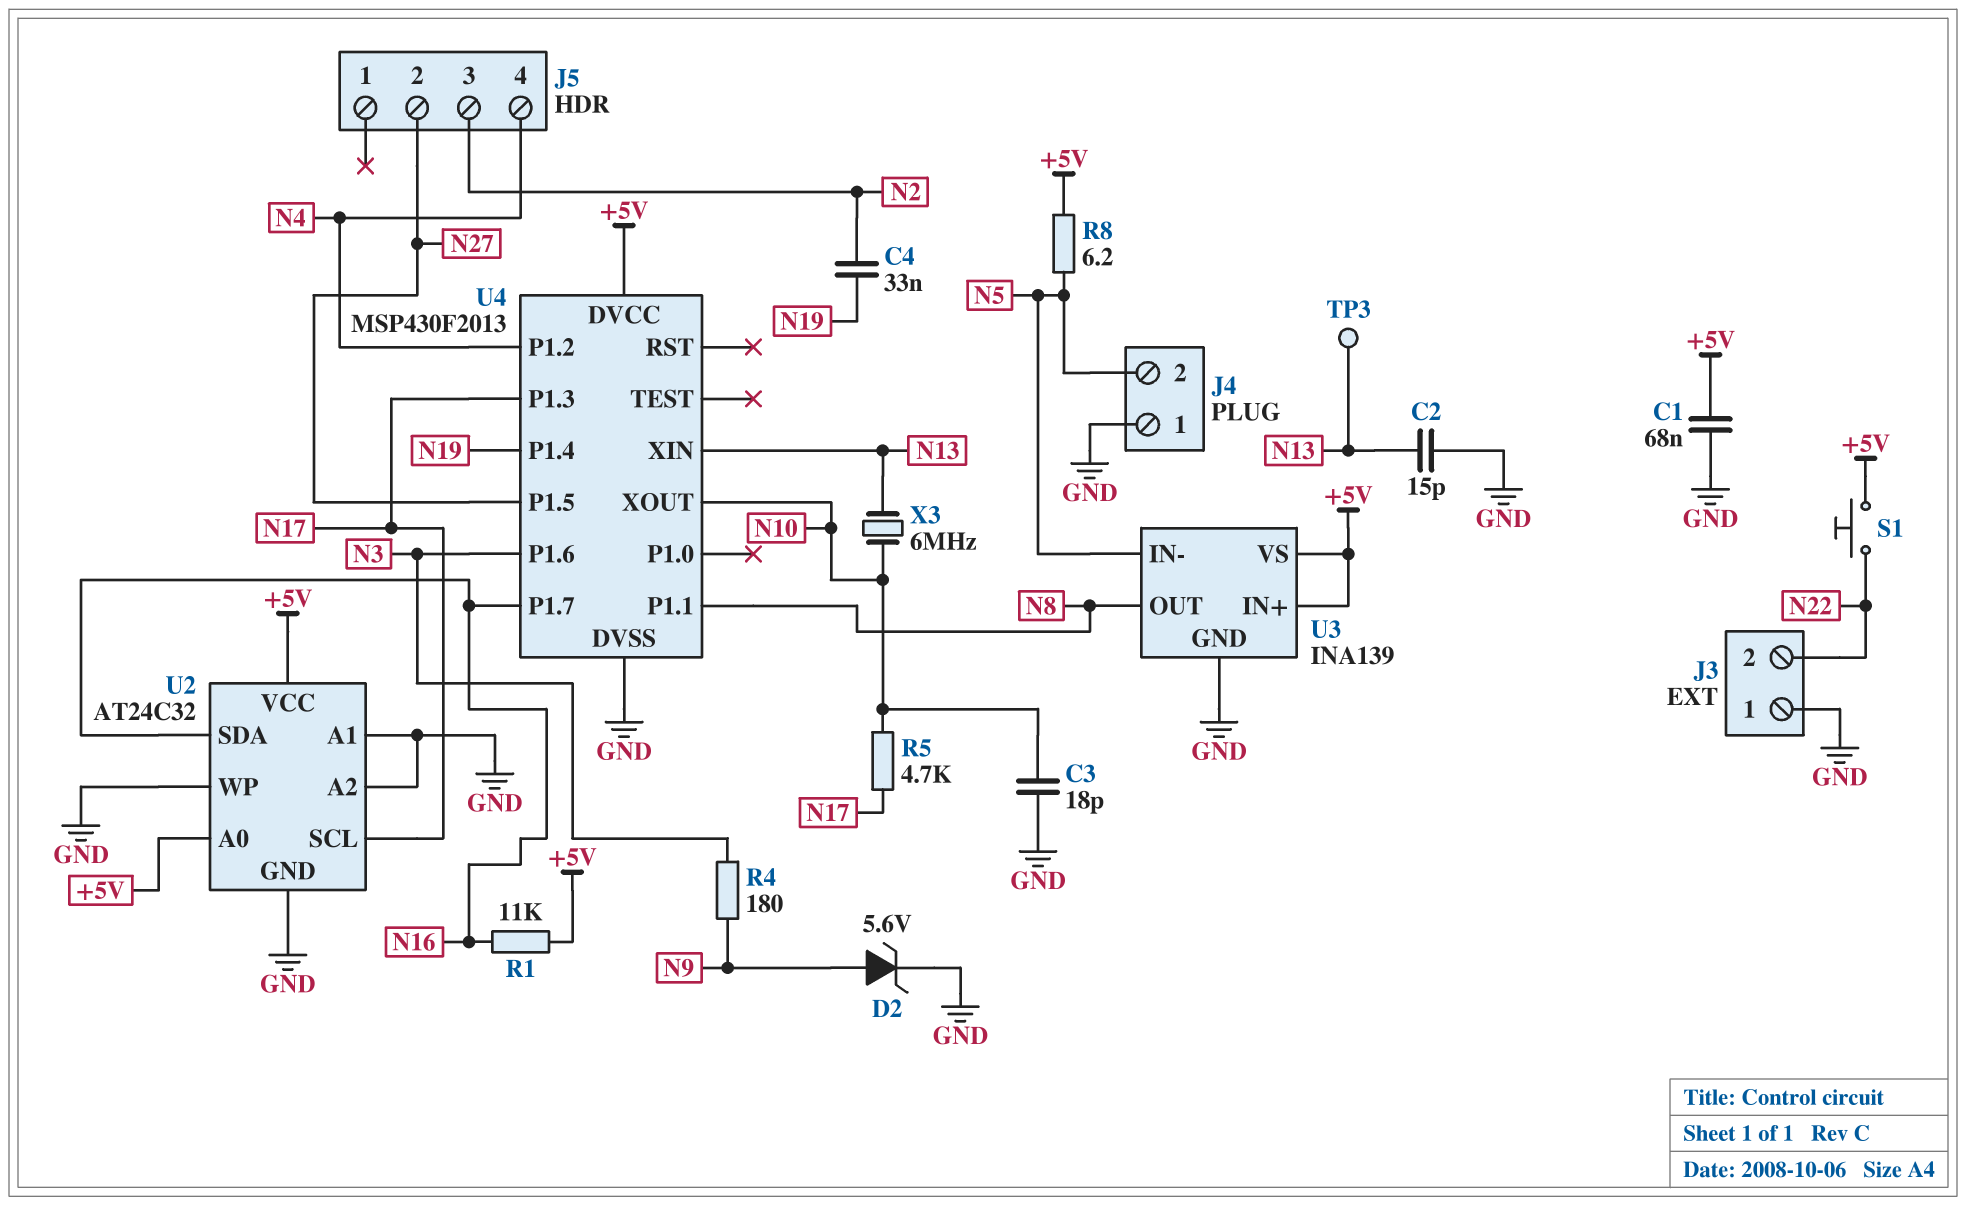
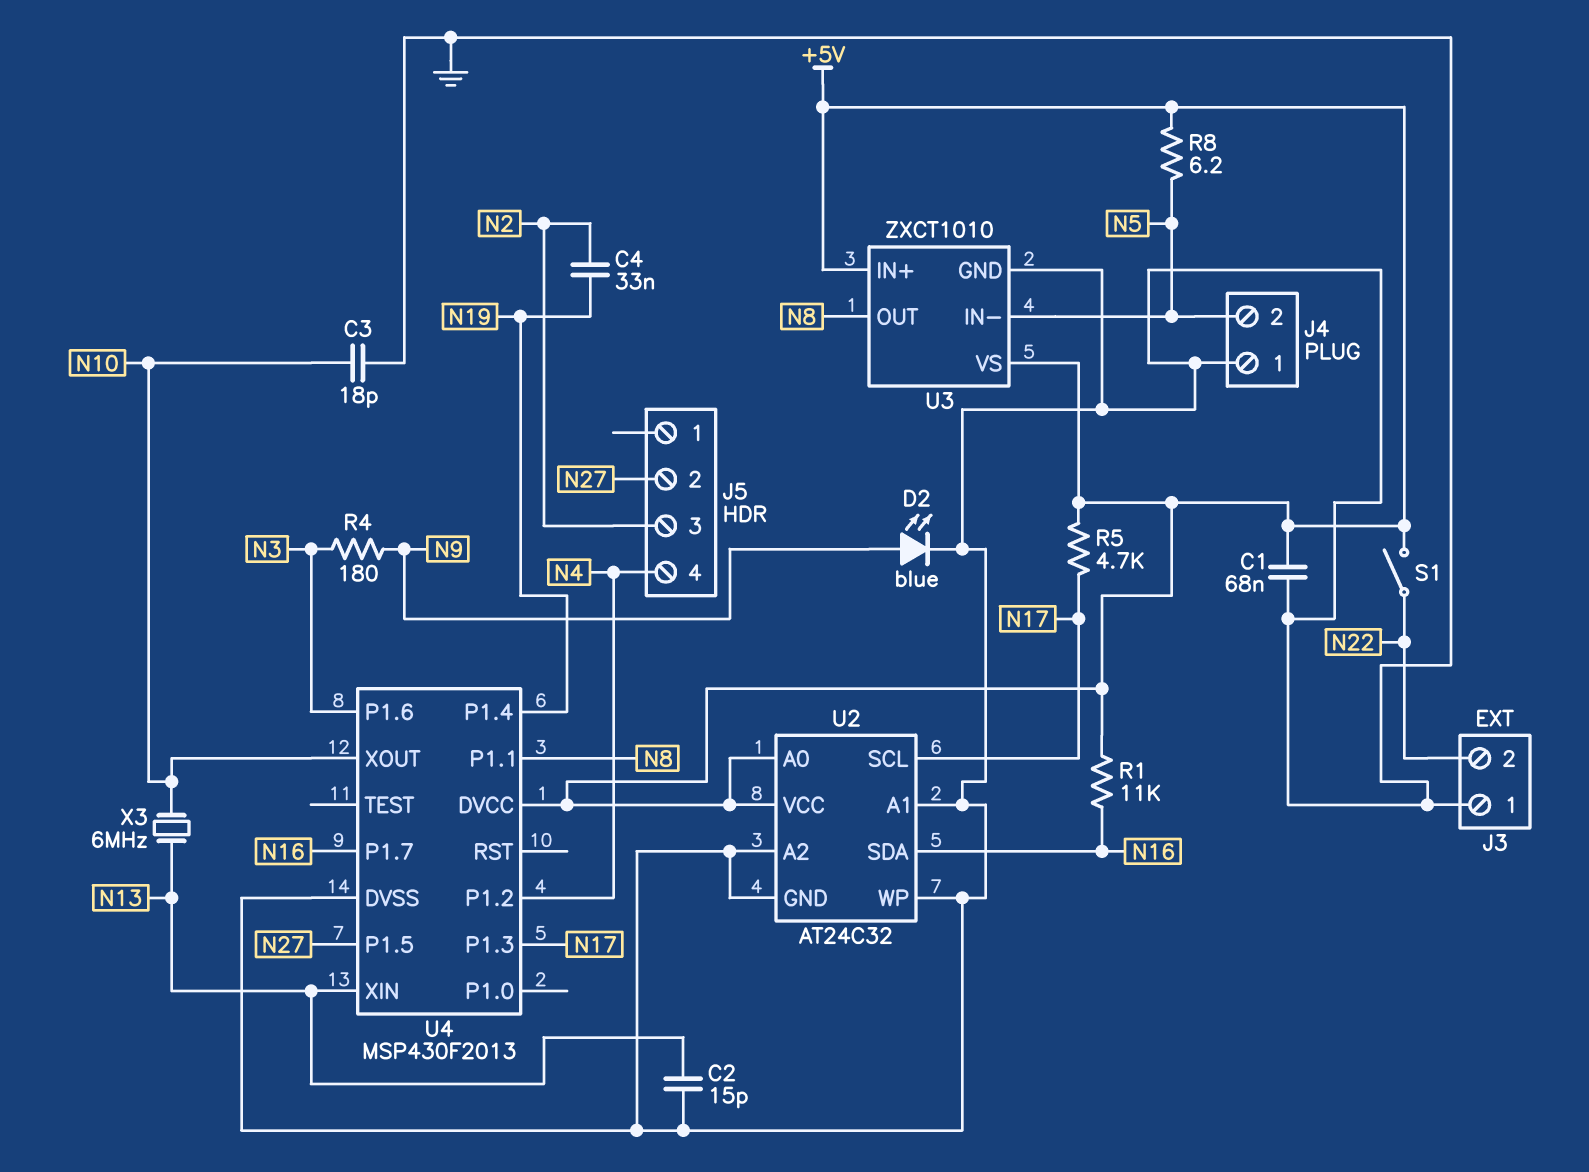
D2: zener 5.6V (A N9, K GND) -> LED blue (A N9, K GND)
R5: 4.7k (N10, N17) -> 4.7k (+5V, N17)
S1: button (+5V, N22) -> switch (+5V, N22)
TP3: test point (N13) -> none
U3: INA139 -> ZXCT1010

